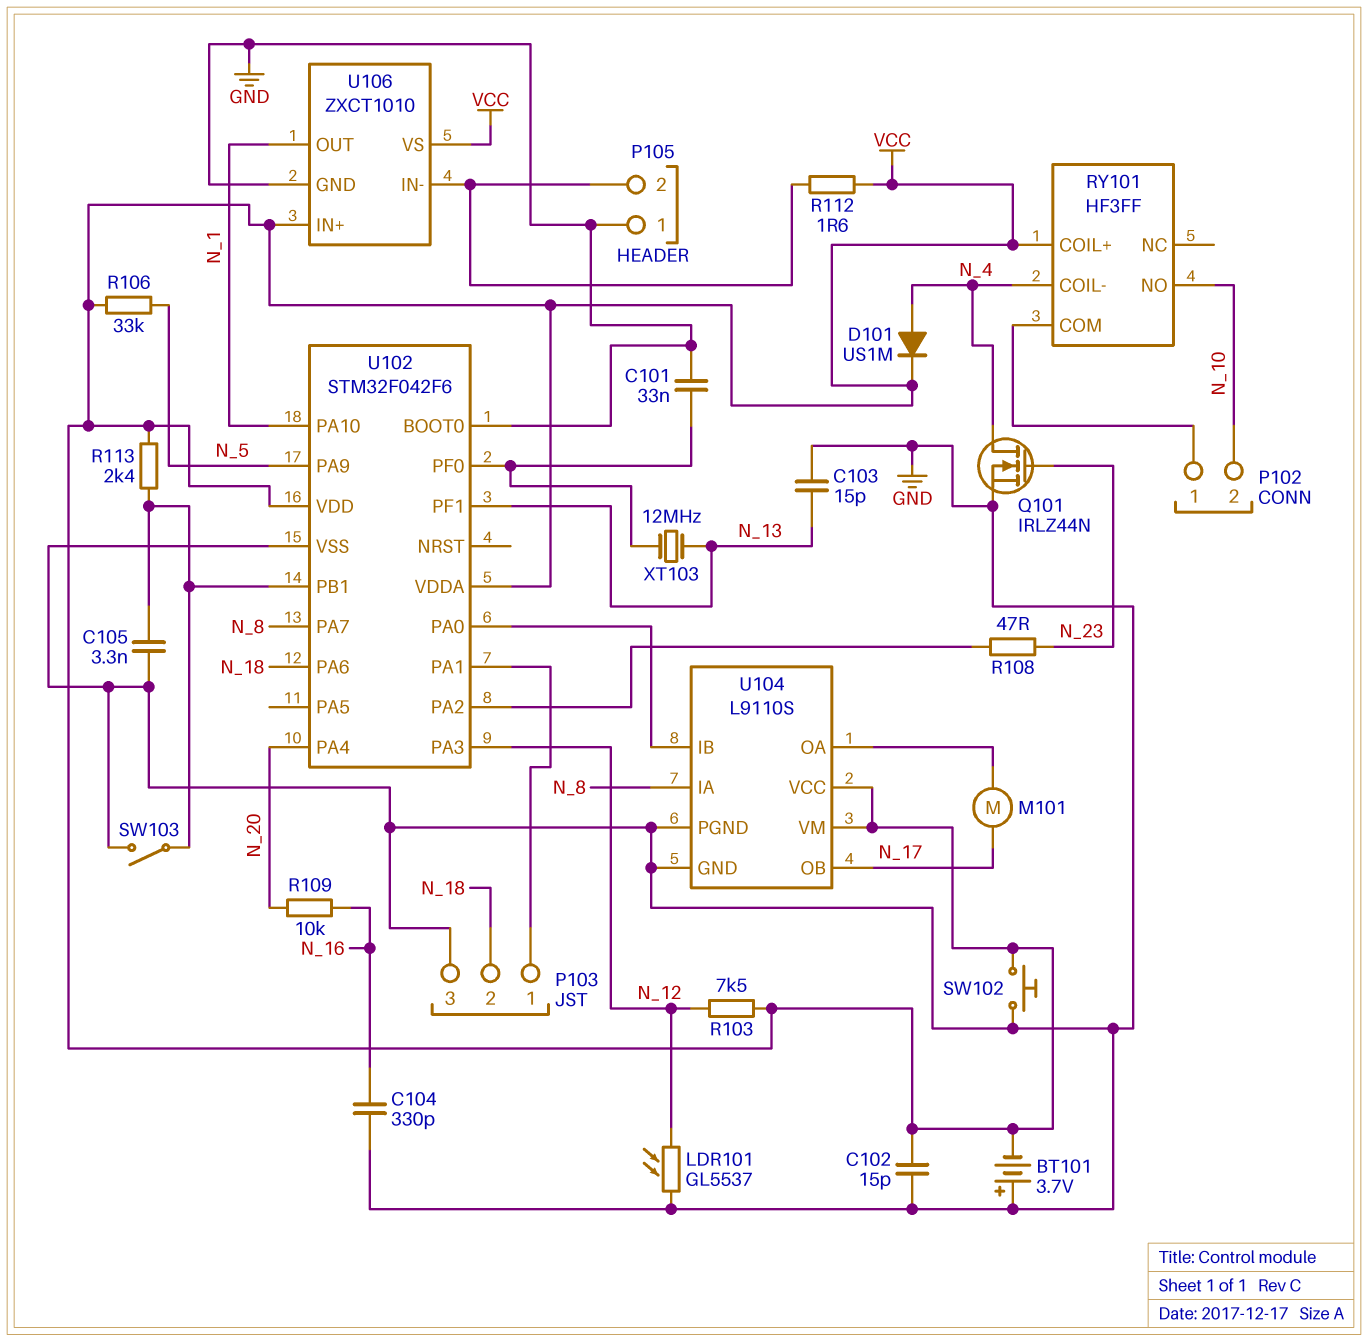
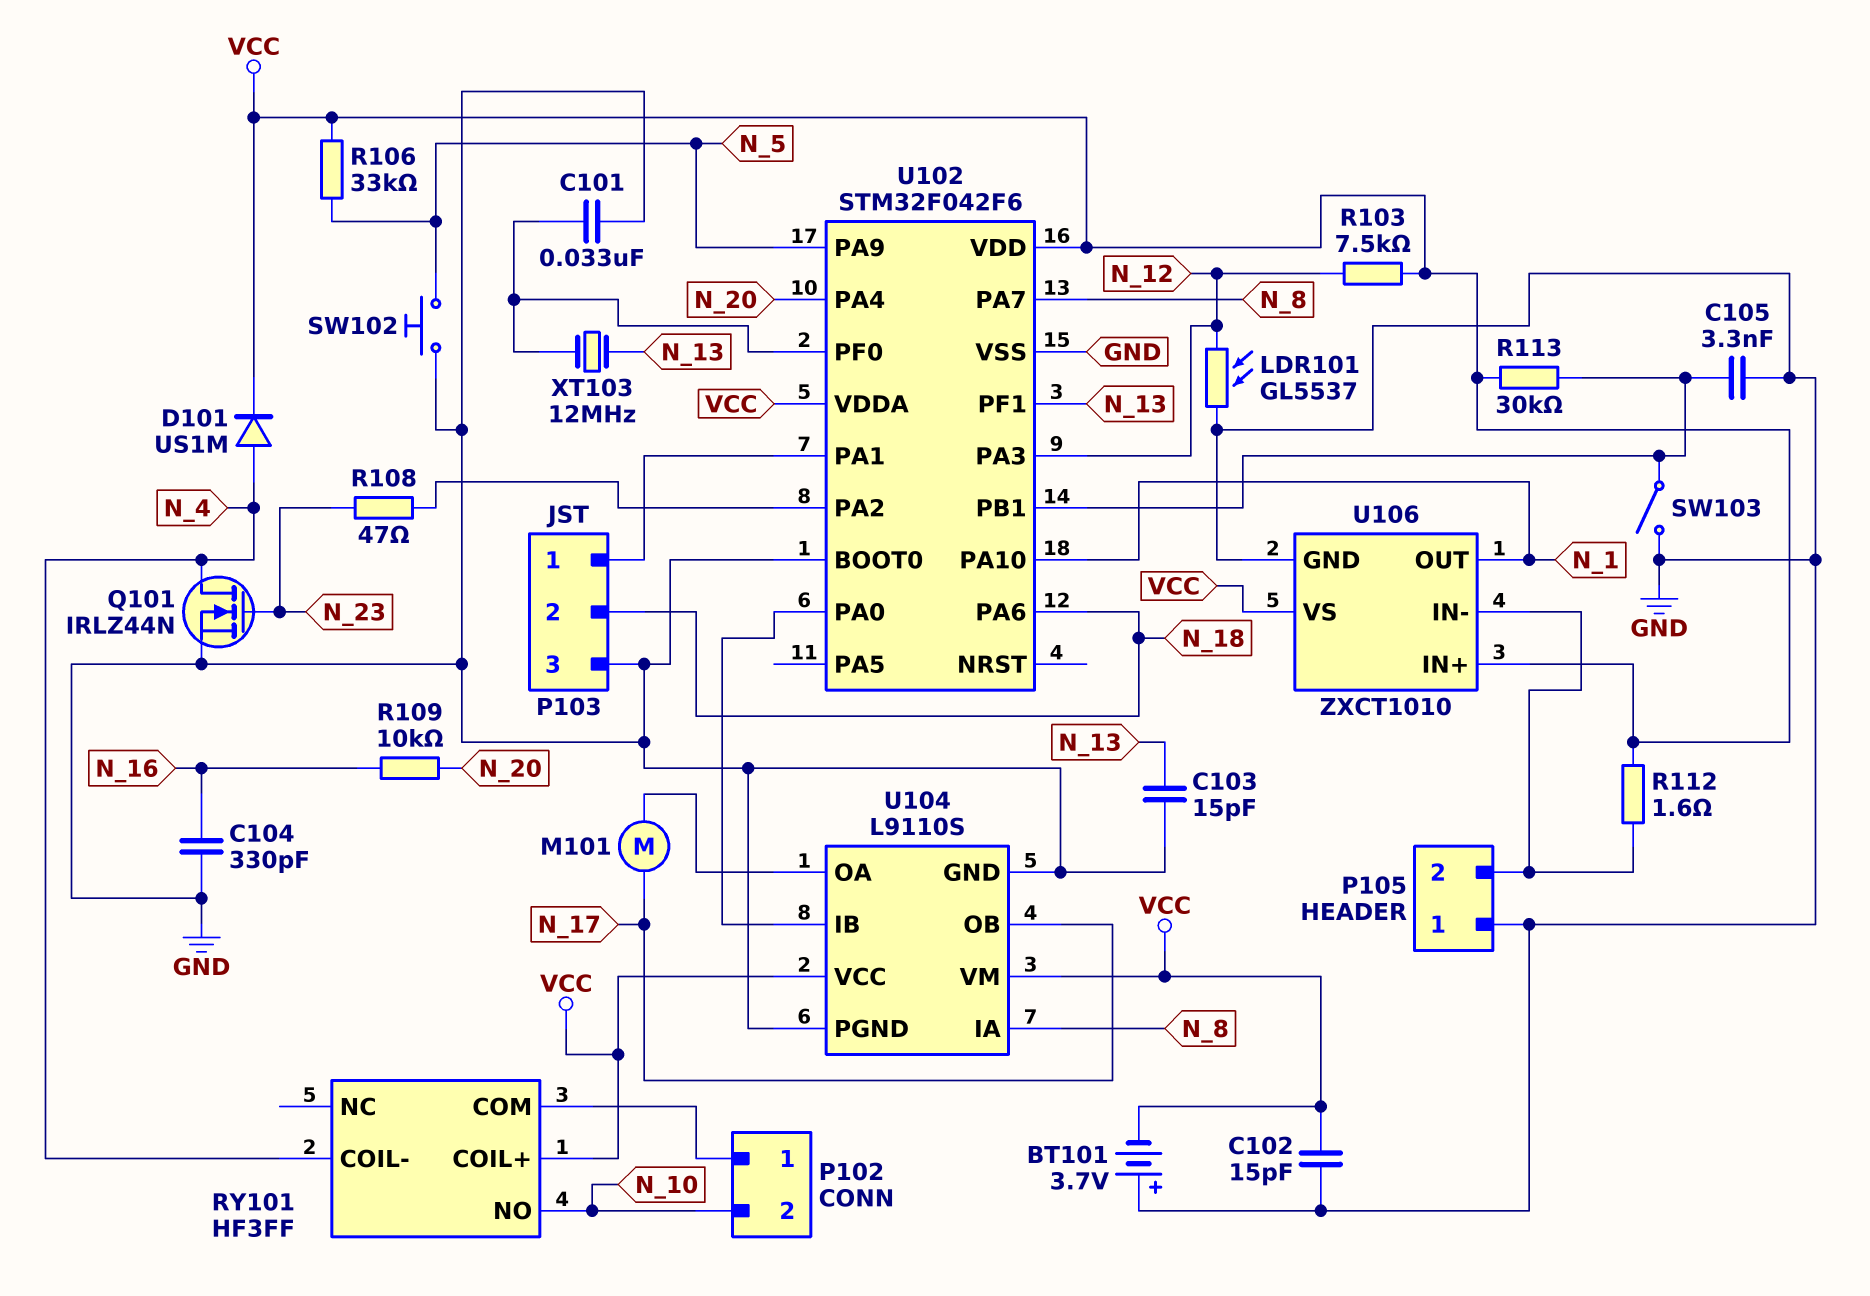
R113: 2.4k (U102/PB1, VCC) -> 30k (U102/PB1, VCC)
SW102: button (GND, VCC) -> button (GND, N_5)

